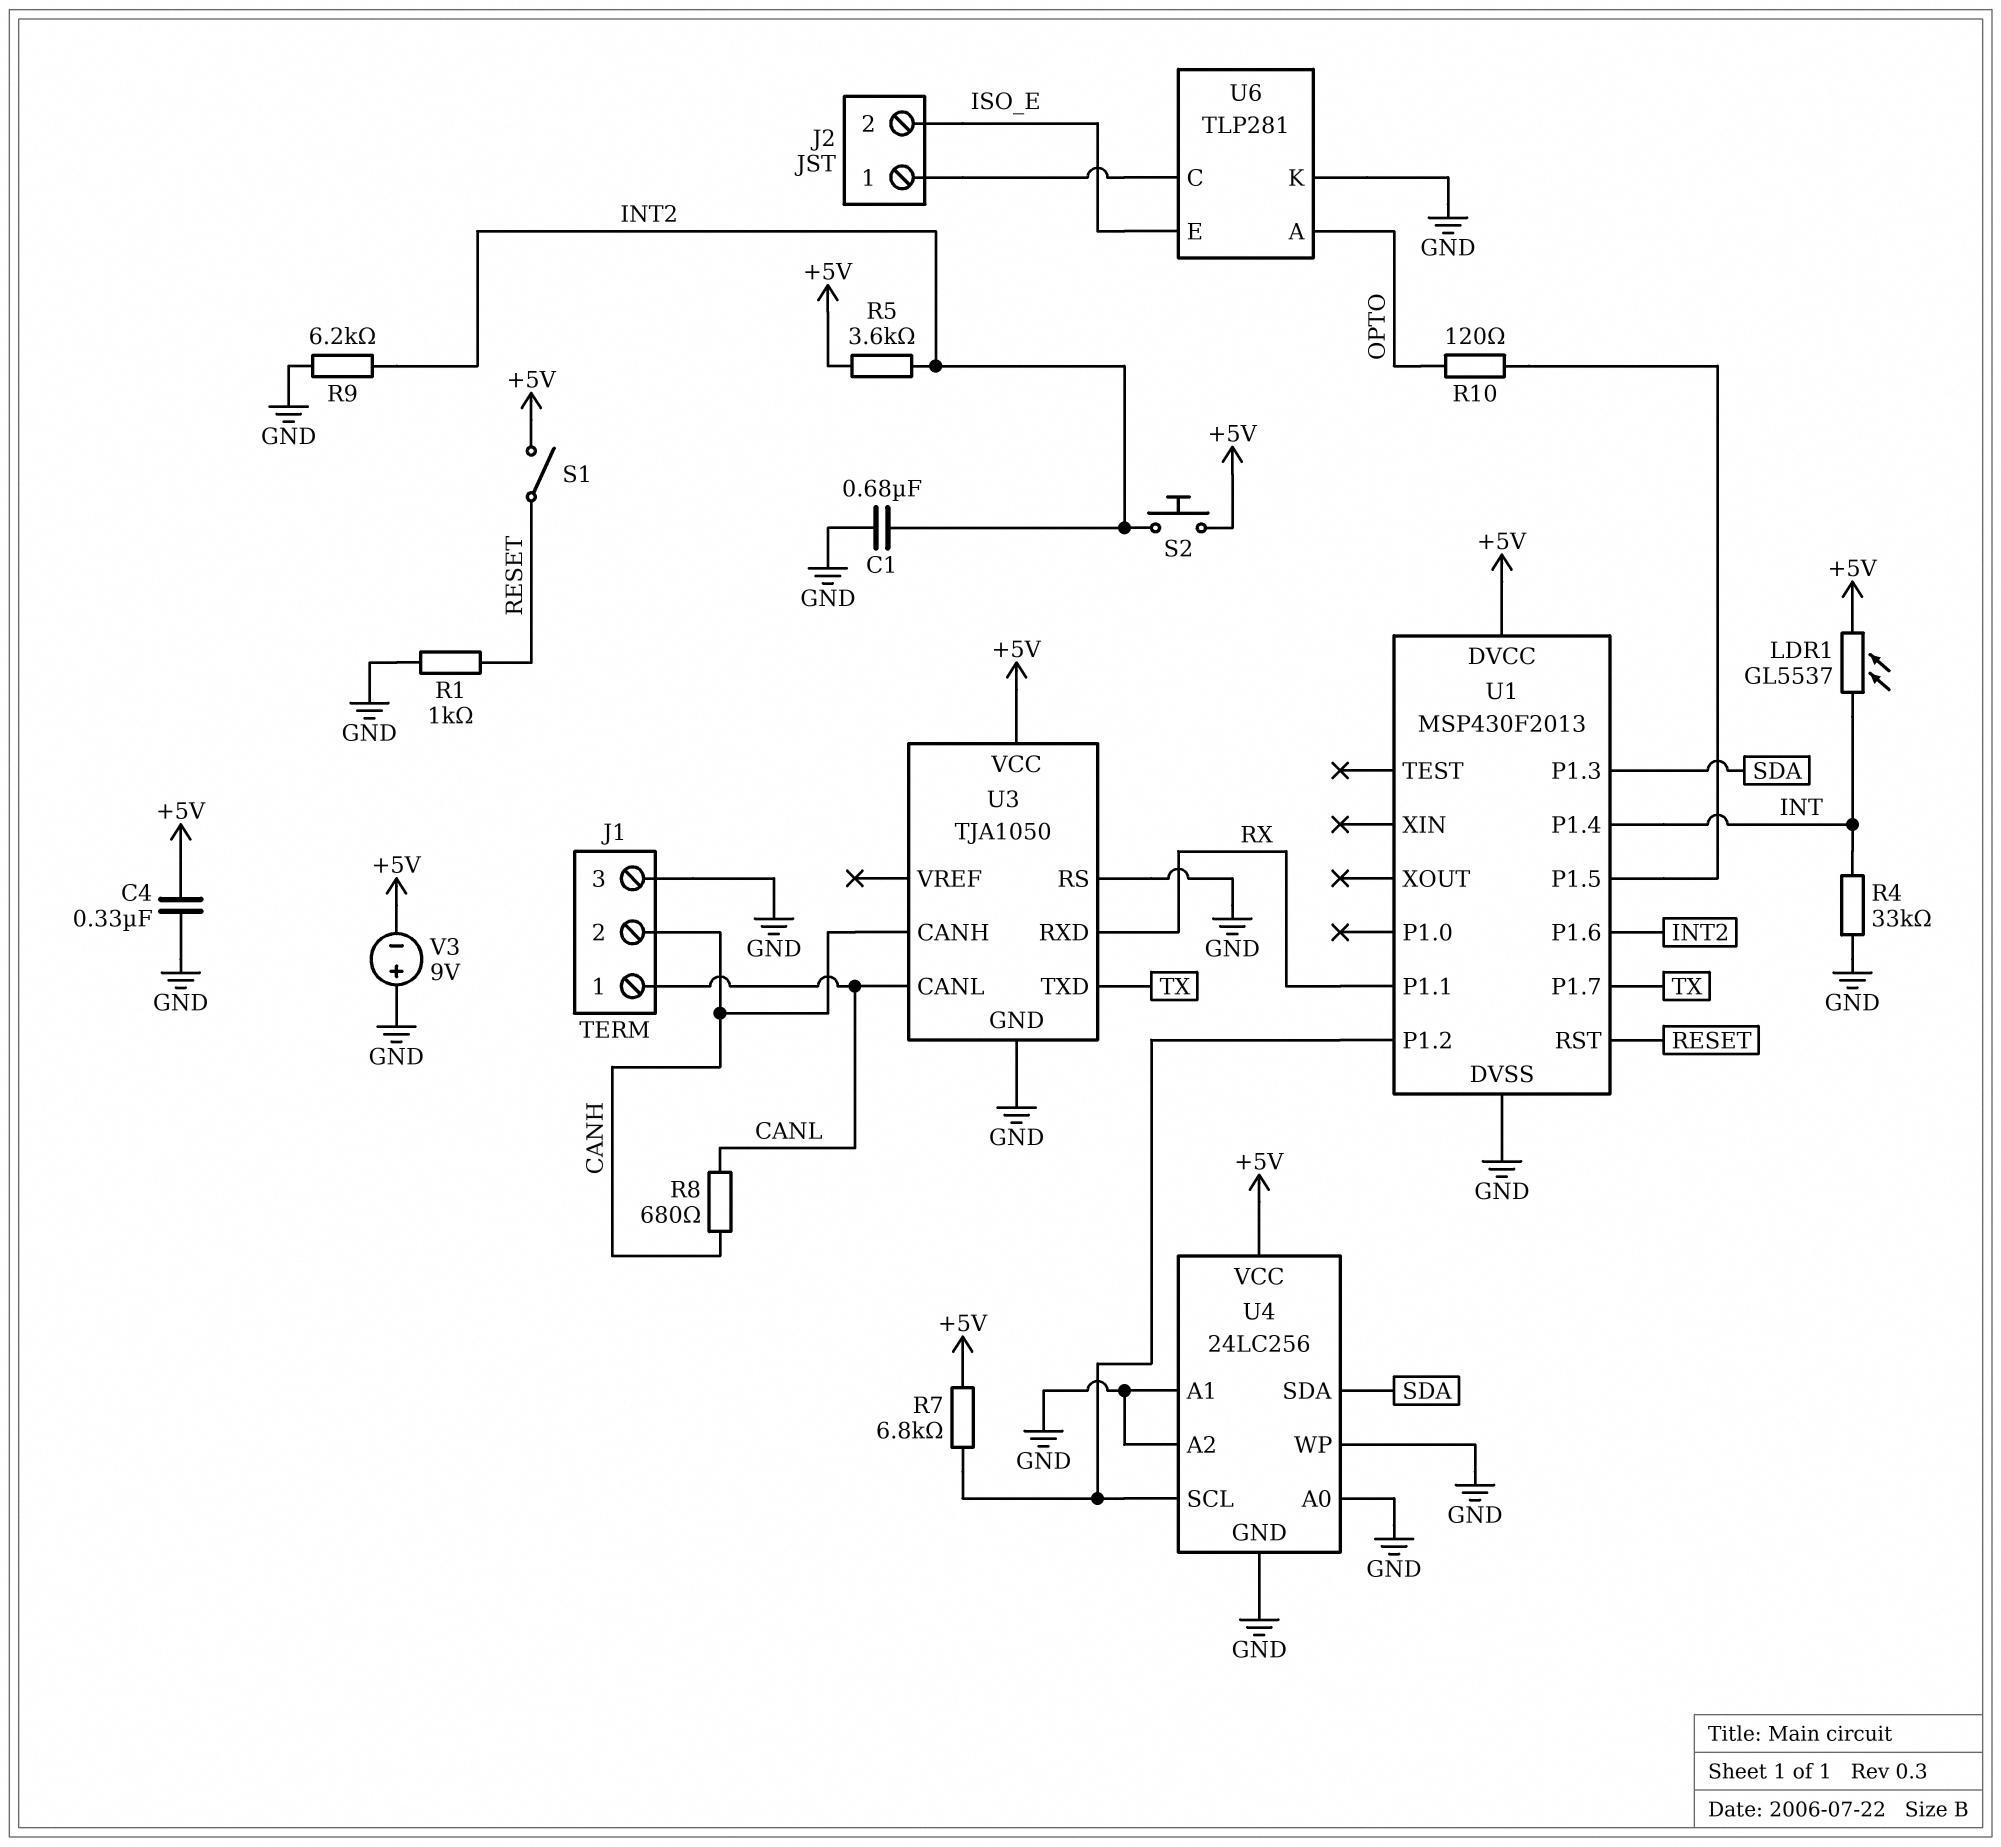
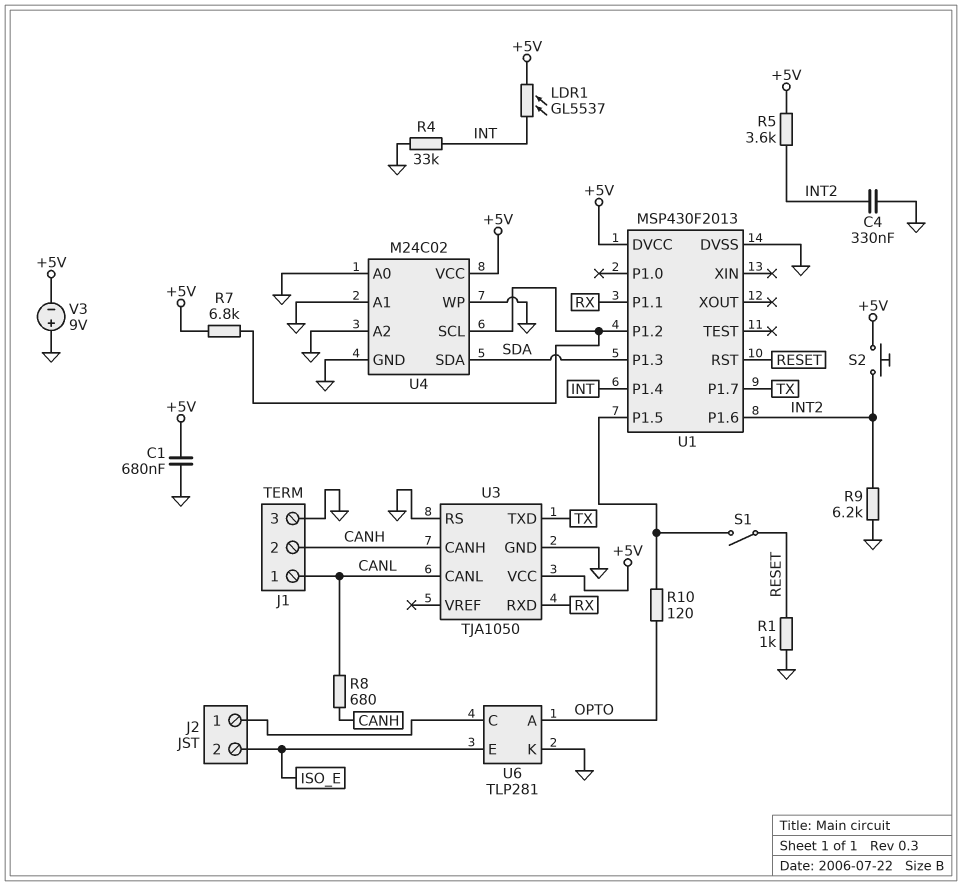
C1: 680nF (GND, INT2) -> 680nF (+5V, GND)
C4: 330nF (+5V, GND) -> 330nF (GND, INT2)
S1: switch (+5V, RESET) -> switch (RESET, U1/P1.5)
U4: 24LC256 -> M24C02

